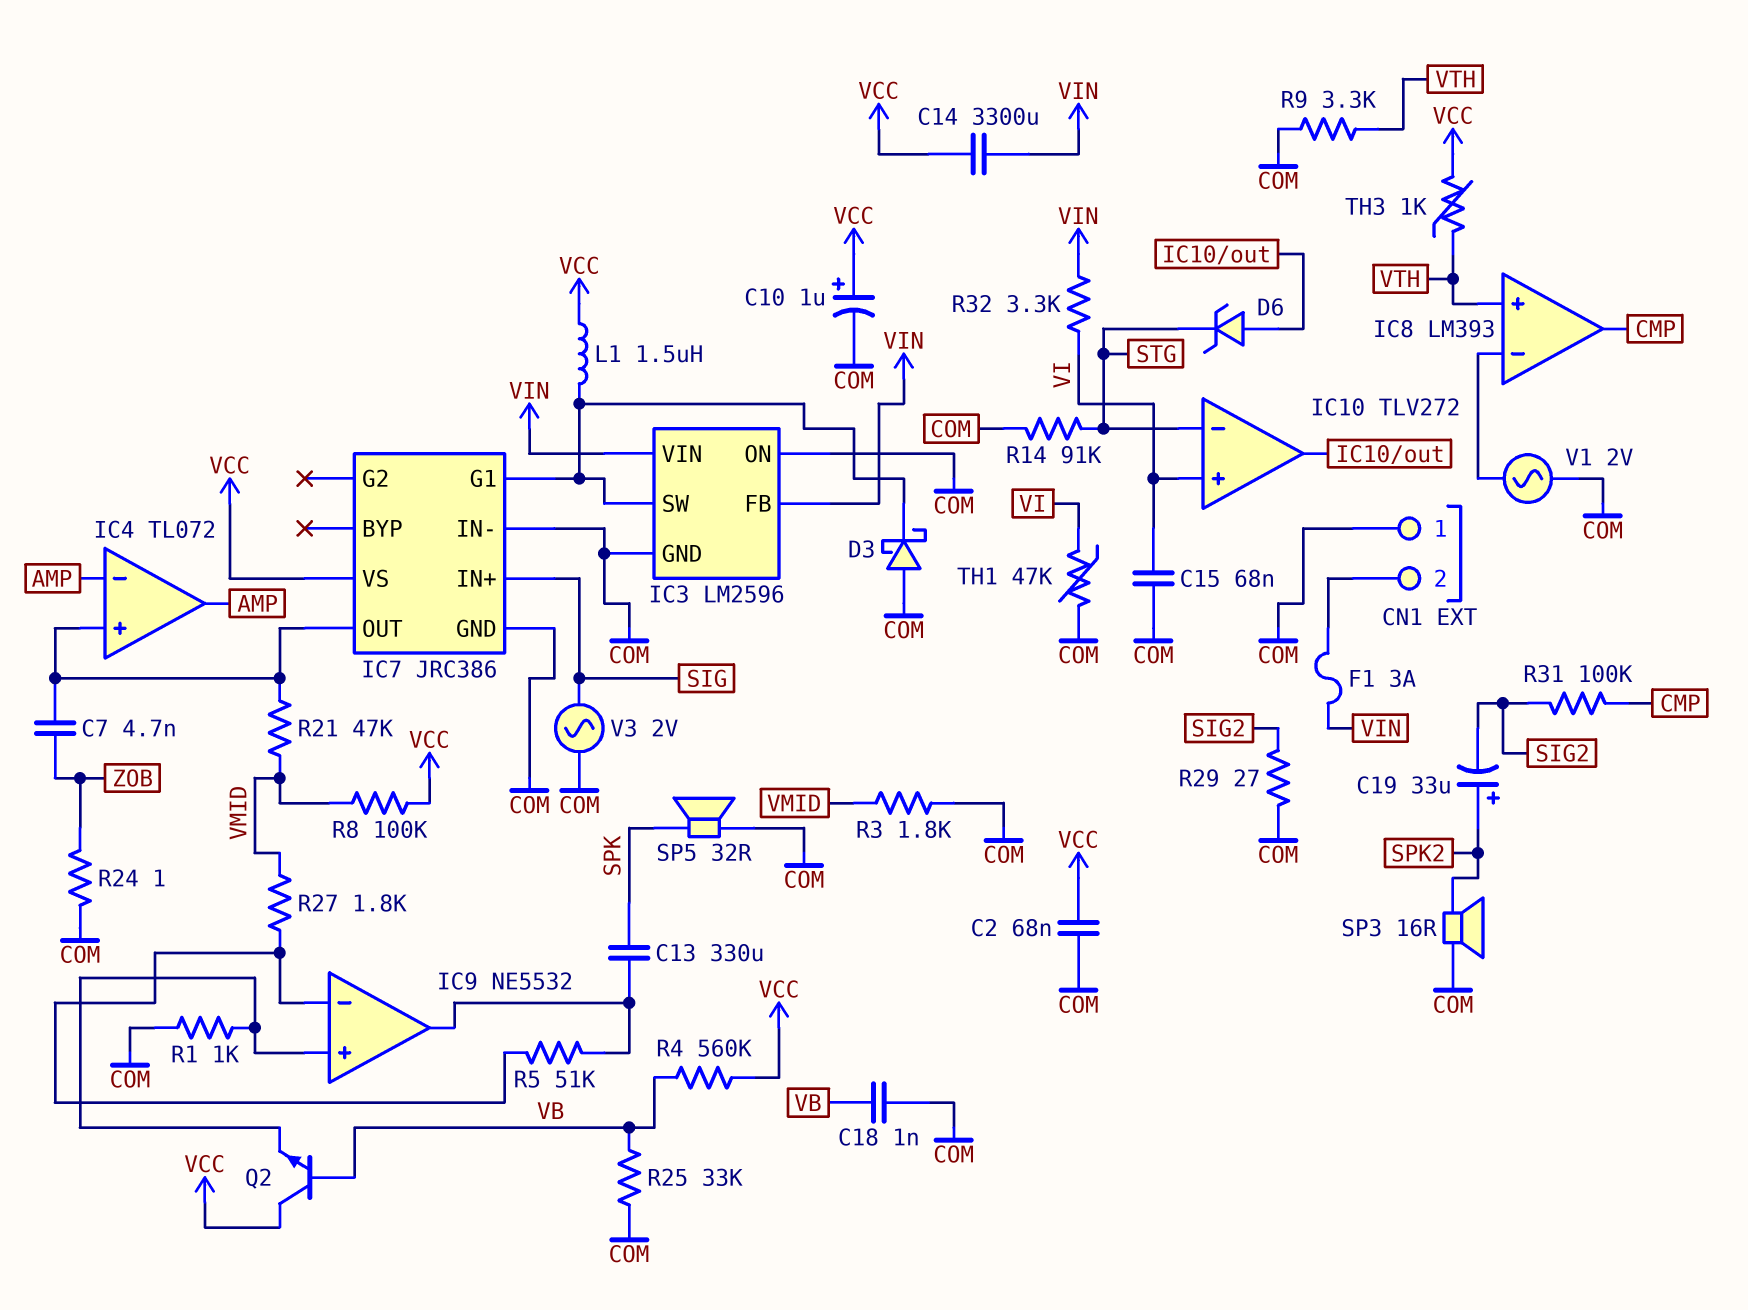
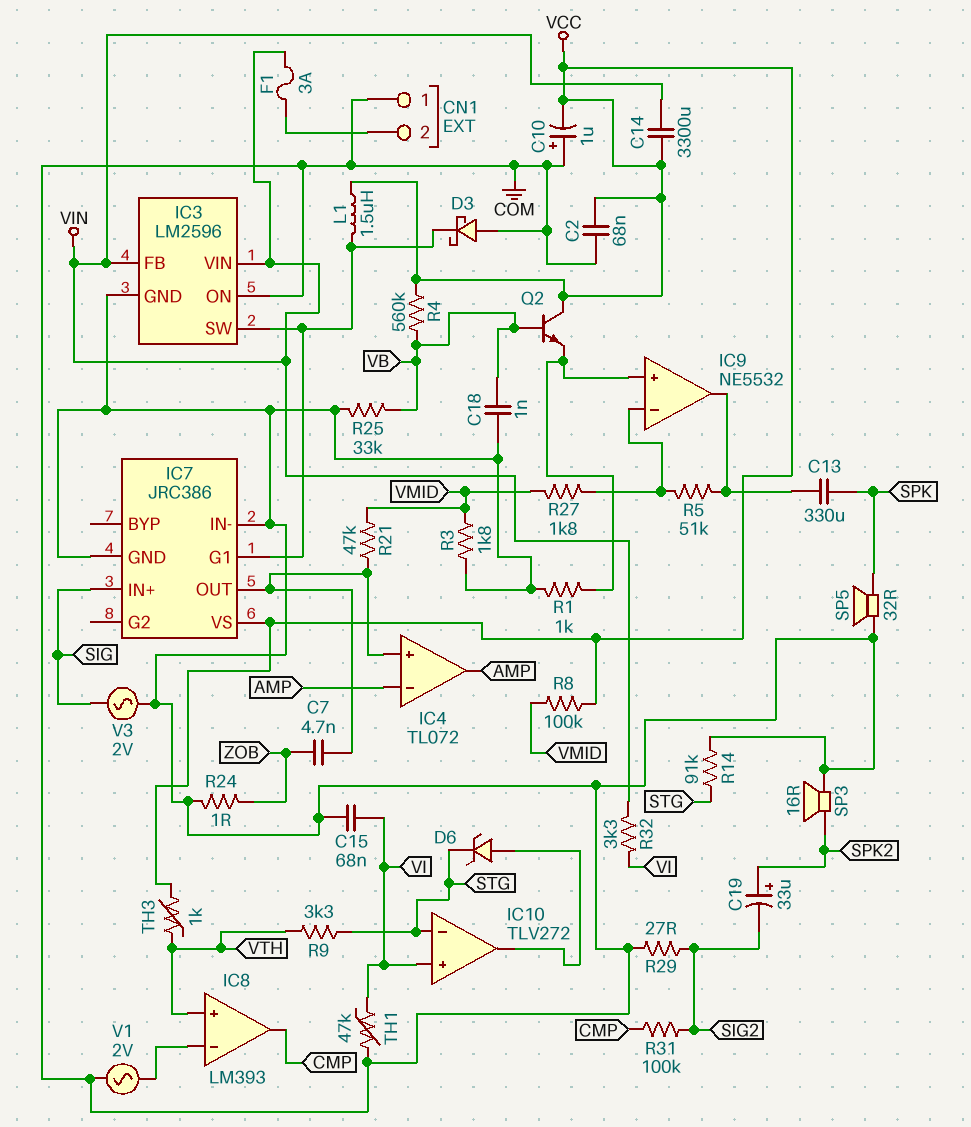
C10: 1uF (plus VCC, minus COM) -> 1uF (plus COM, minus VCC)
R9: 3.3k (COM, VTH) -> 3.3k (STG, VTH)

